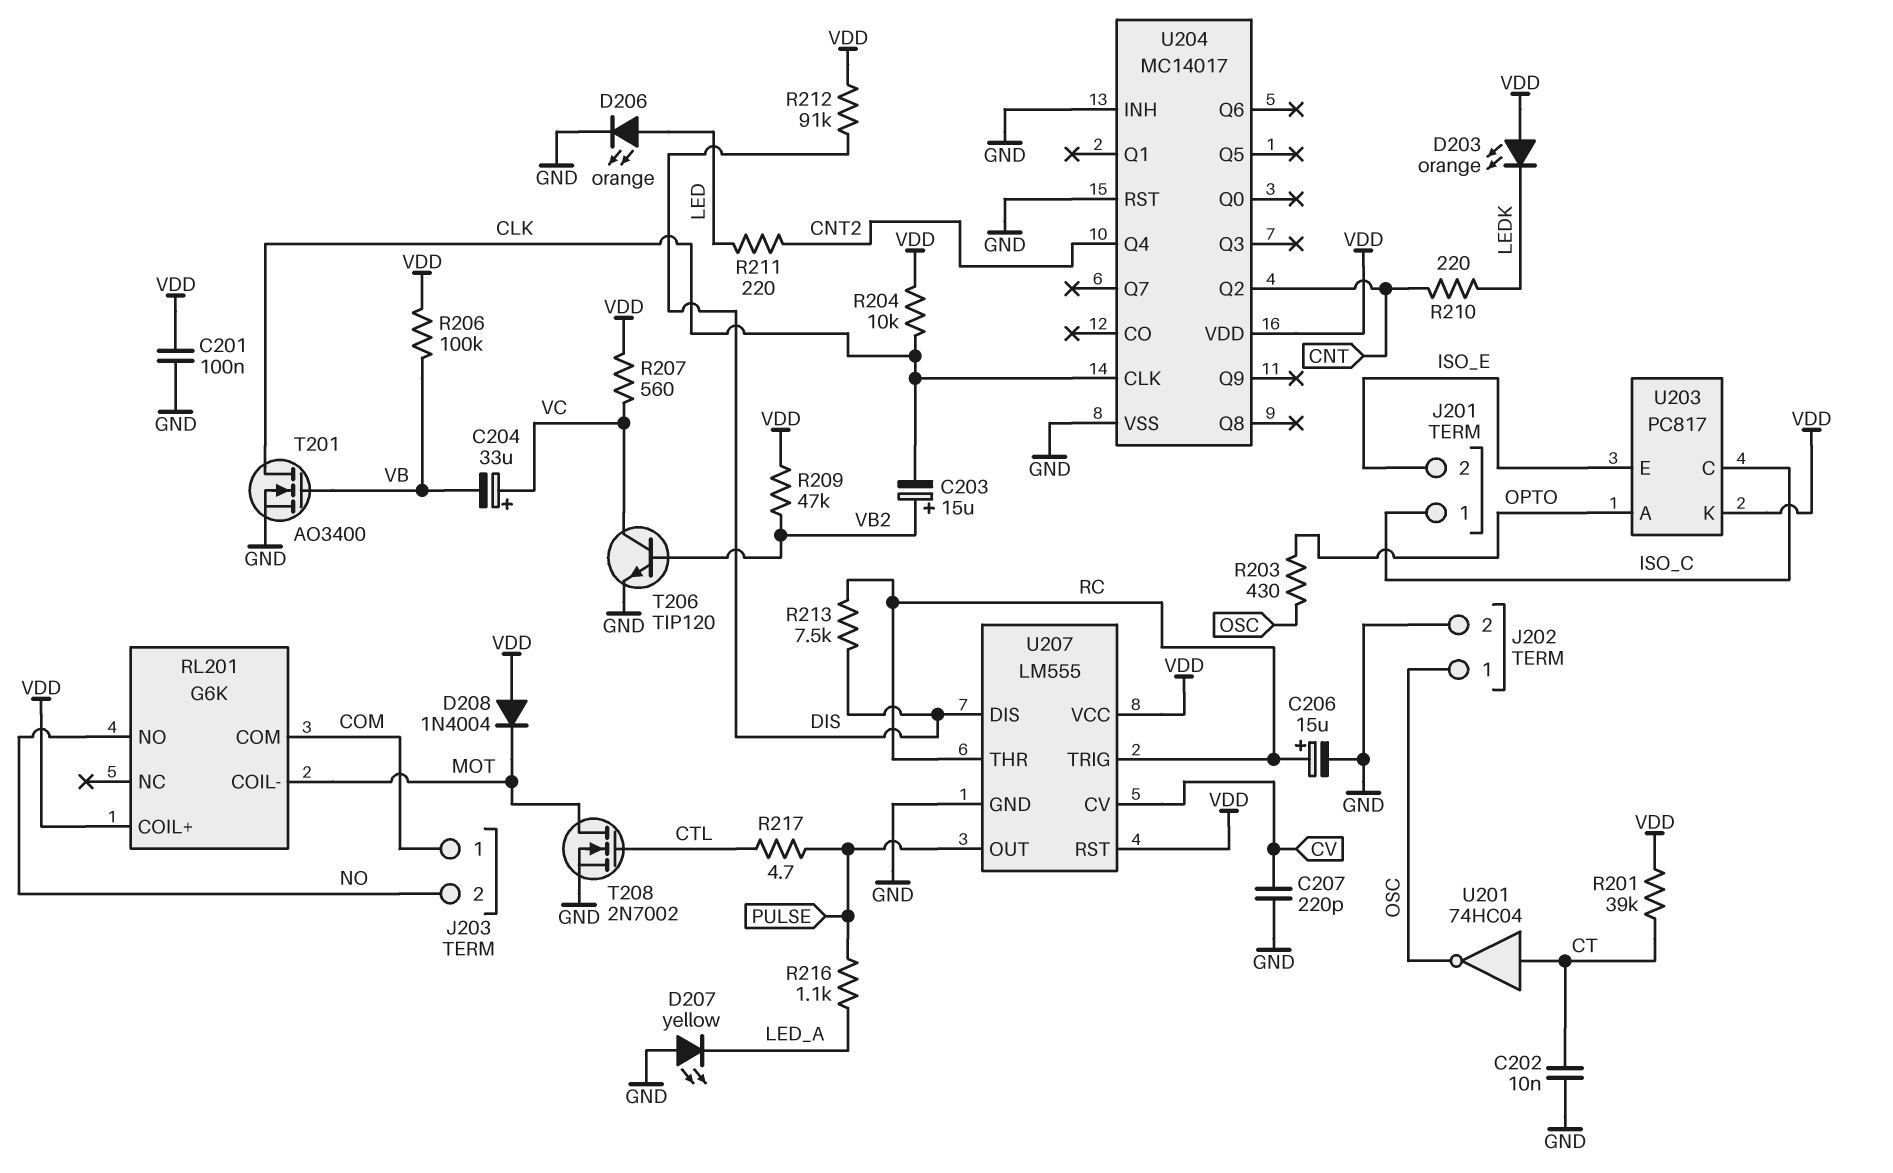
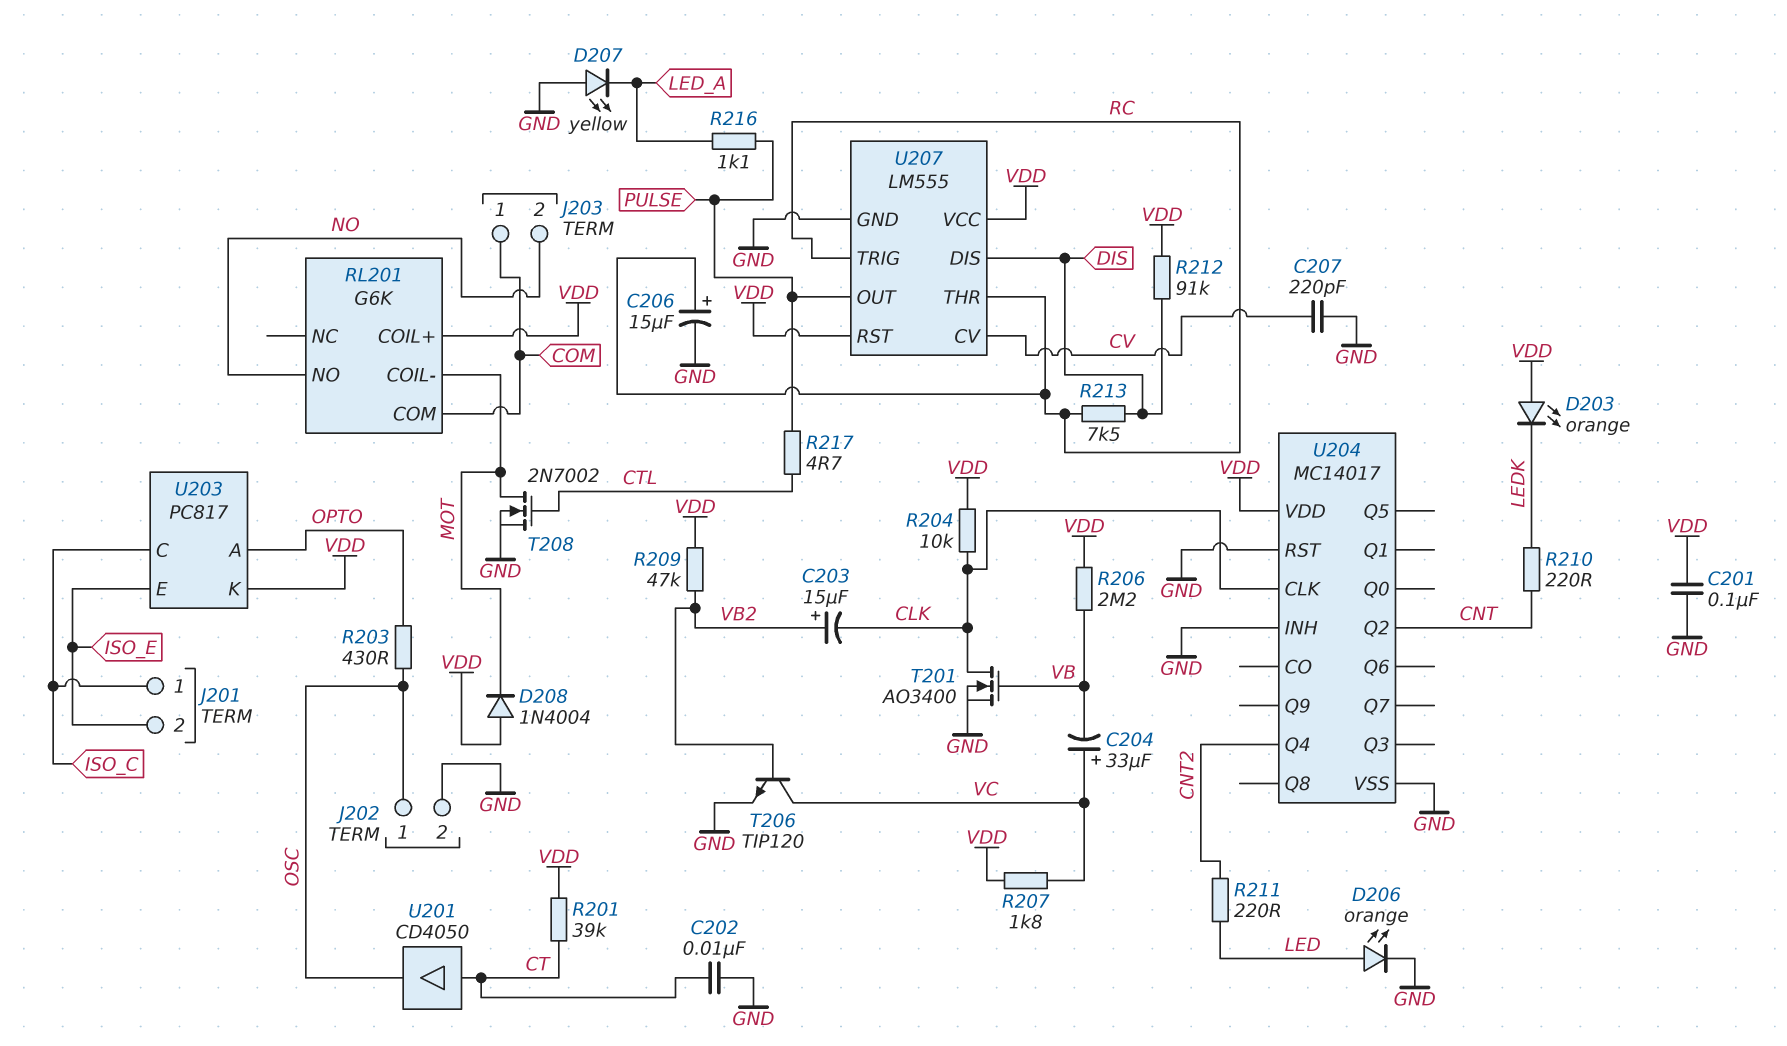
R206: 100k (VB, VDD) -> 2.2M (VB, VDD)
R207: 560 (VC, VDD) -> 1.8k (VC, VDD)
U201: NOT 74HC04 (in CT, out OSC) -> buffer CD4050 (in CT, out OSC)

